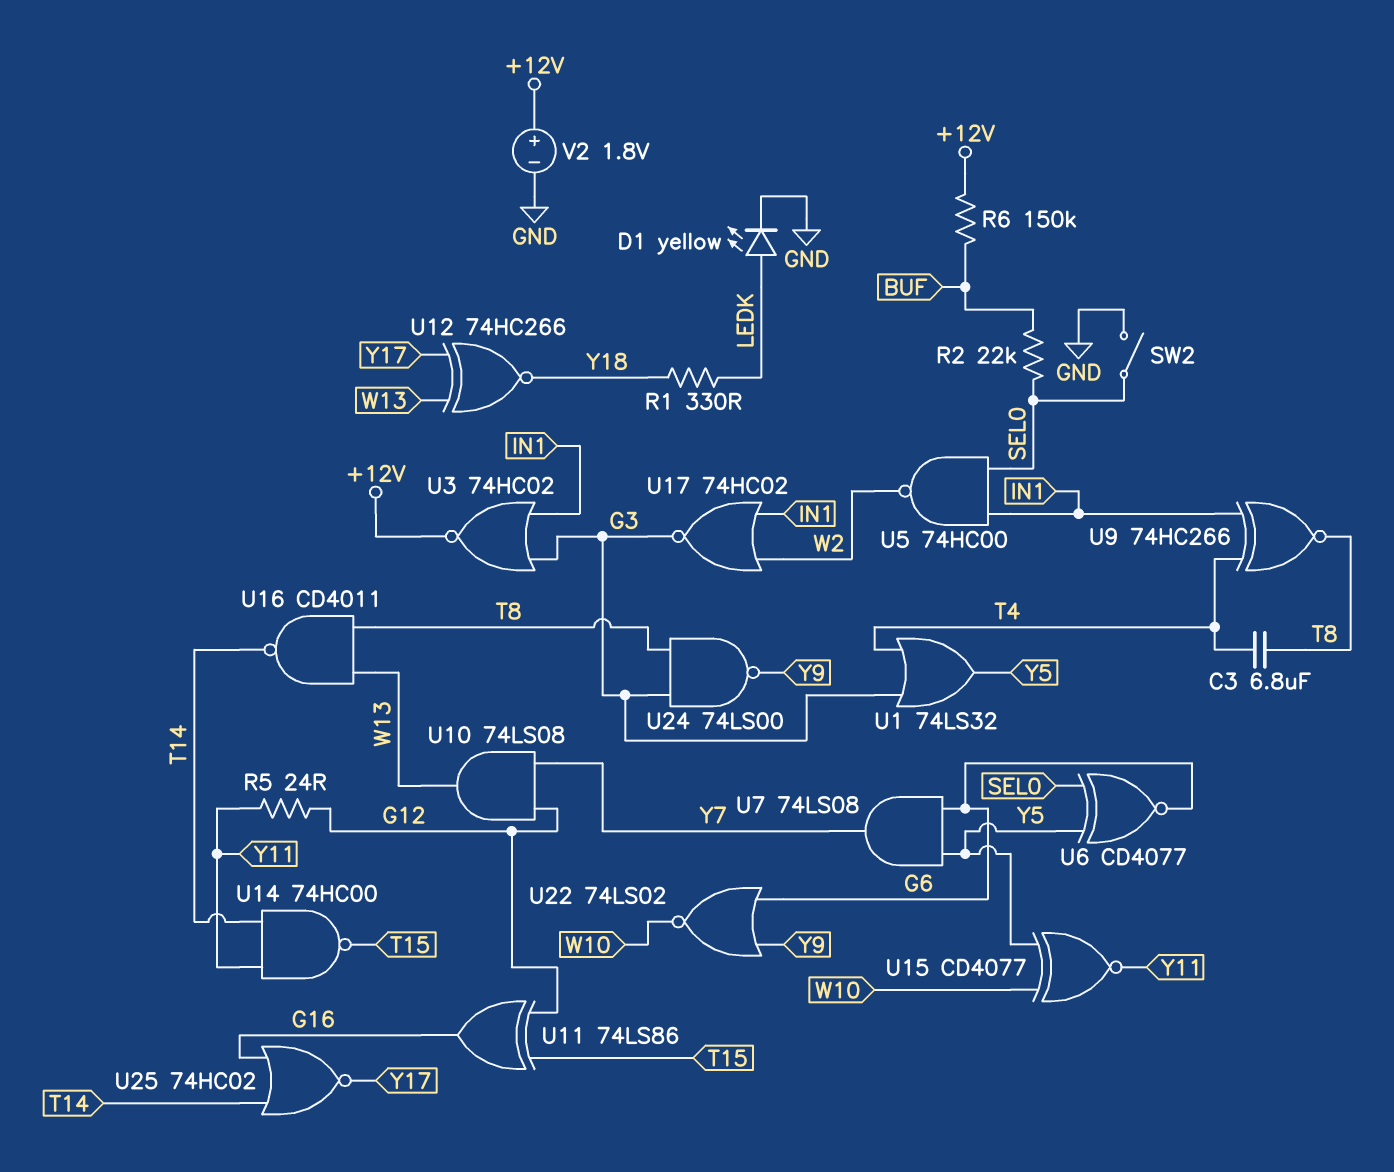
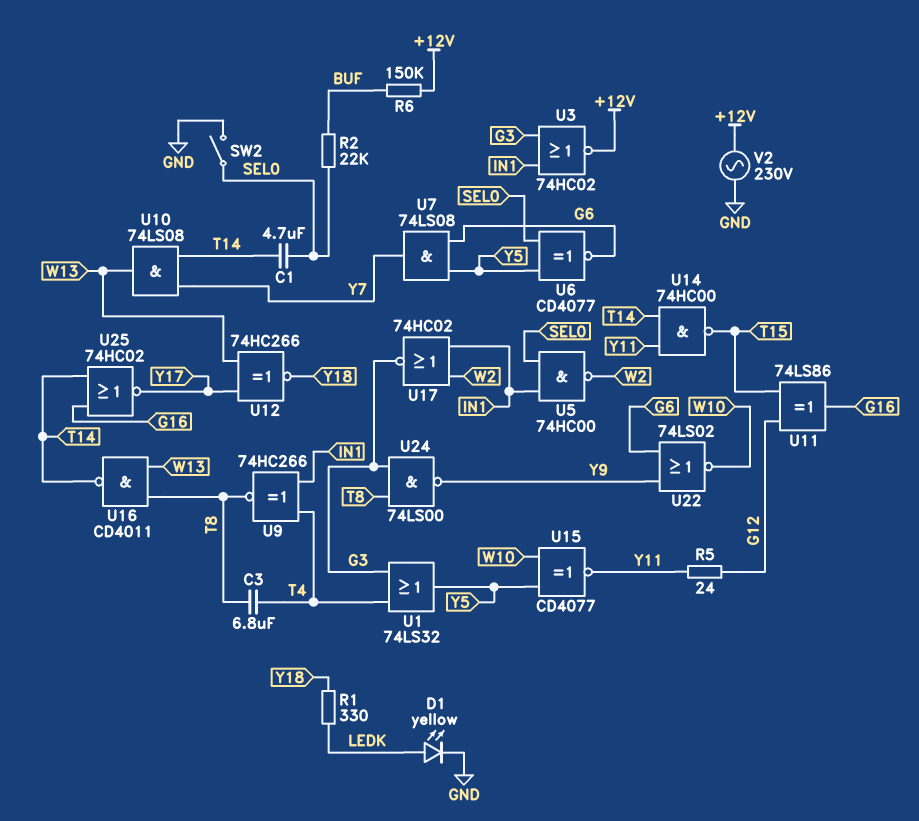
C1: none -> 4.7uF (SEL0, T14)
U10: AND 74LS08 (in G12, in Y7, out W13) -> AND 74LS08 (in T14, in Y7, out W13)
V2: 1.8V (plus +12V, minus GND) -> AC 230V (+12V, GND)

